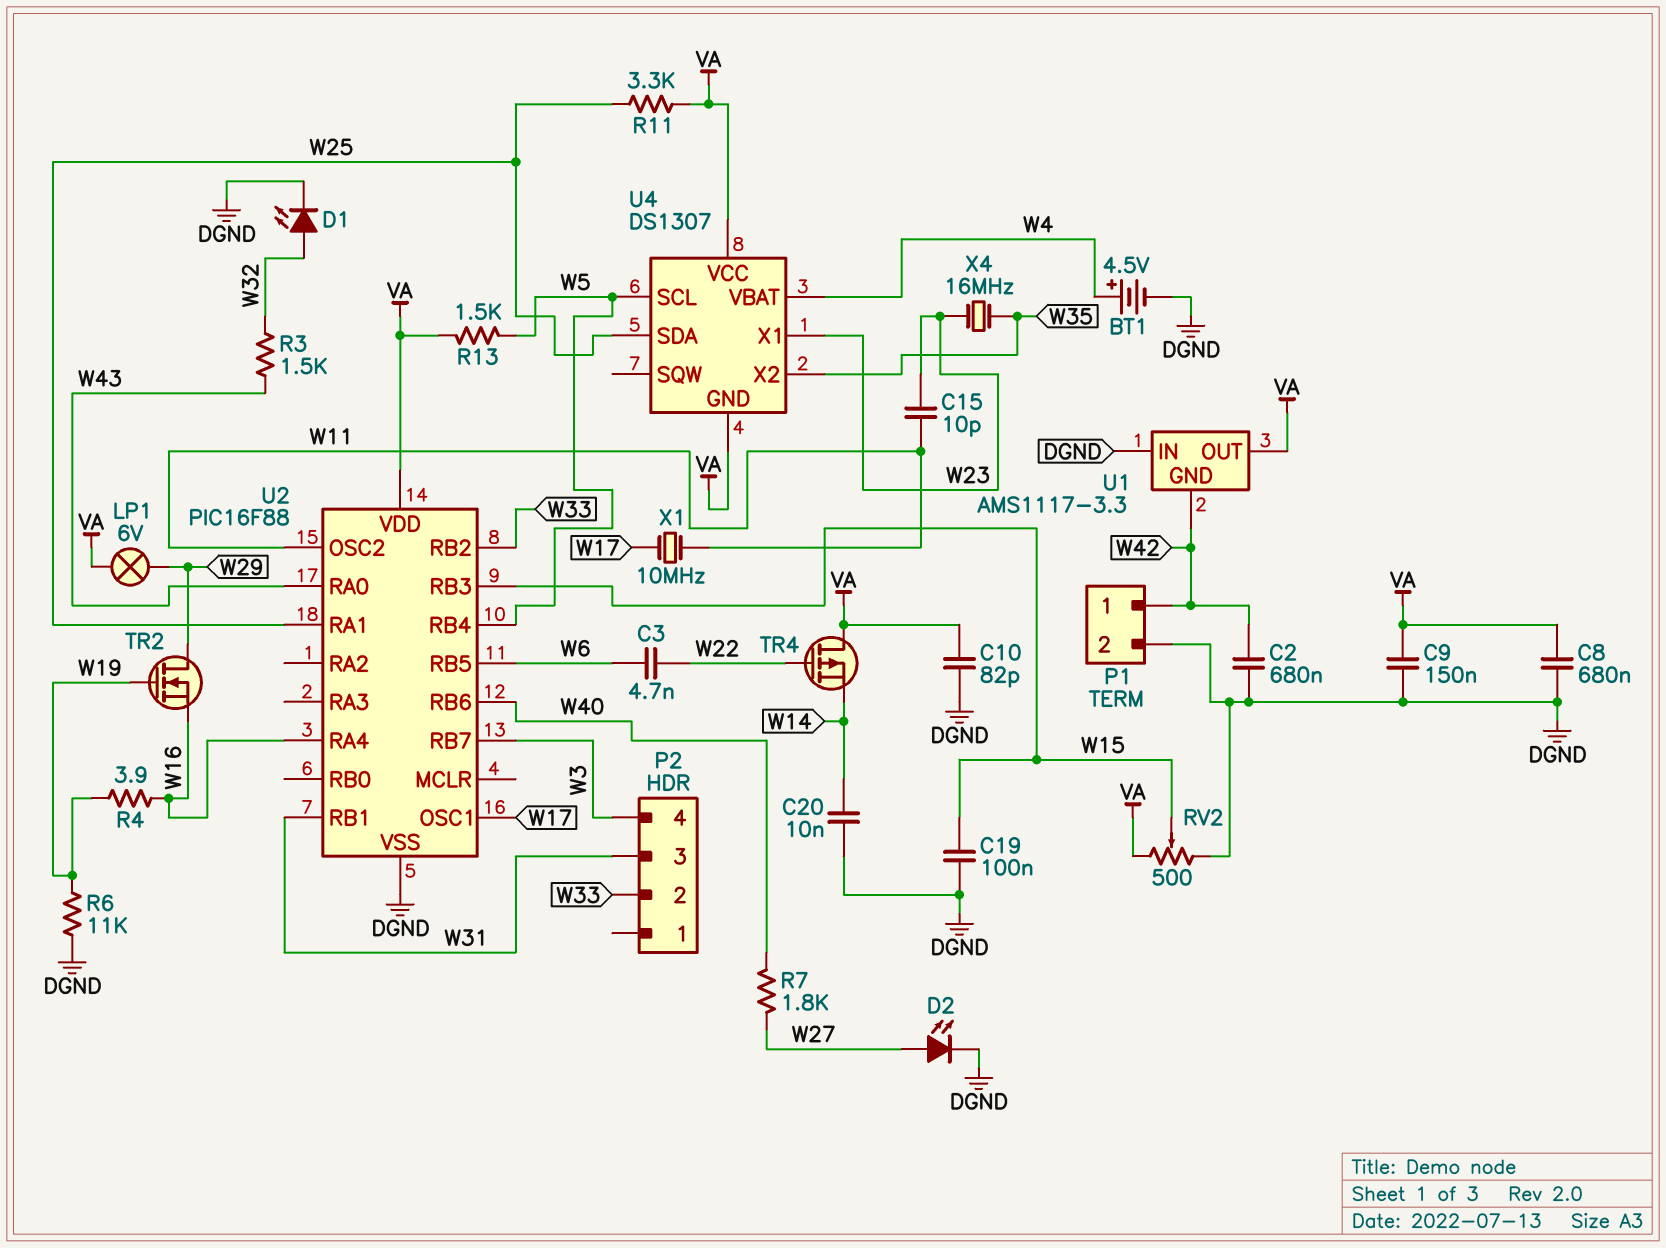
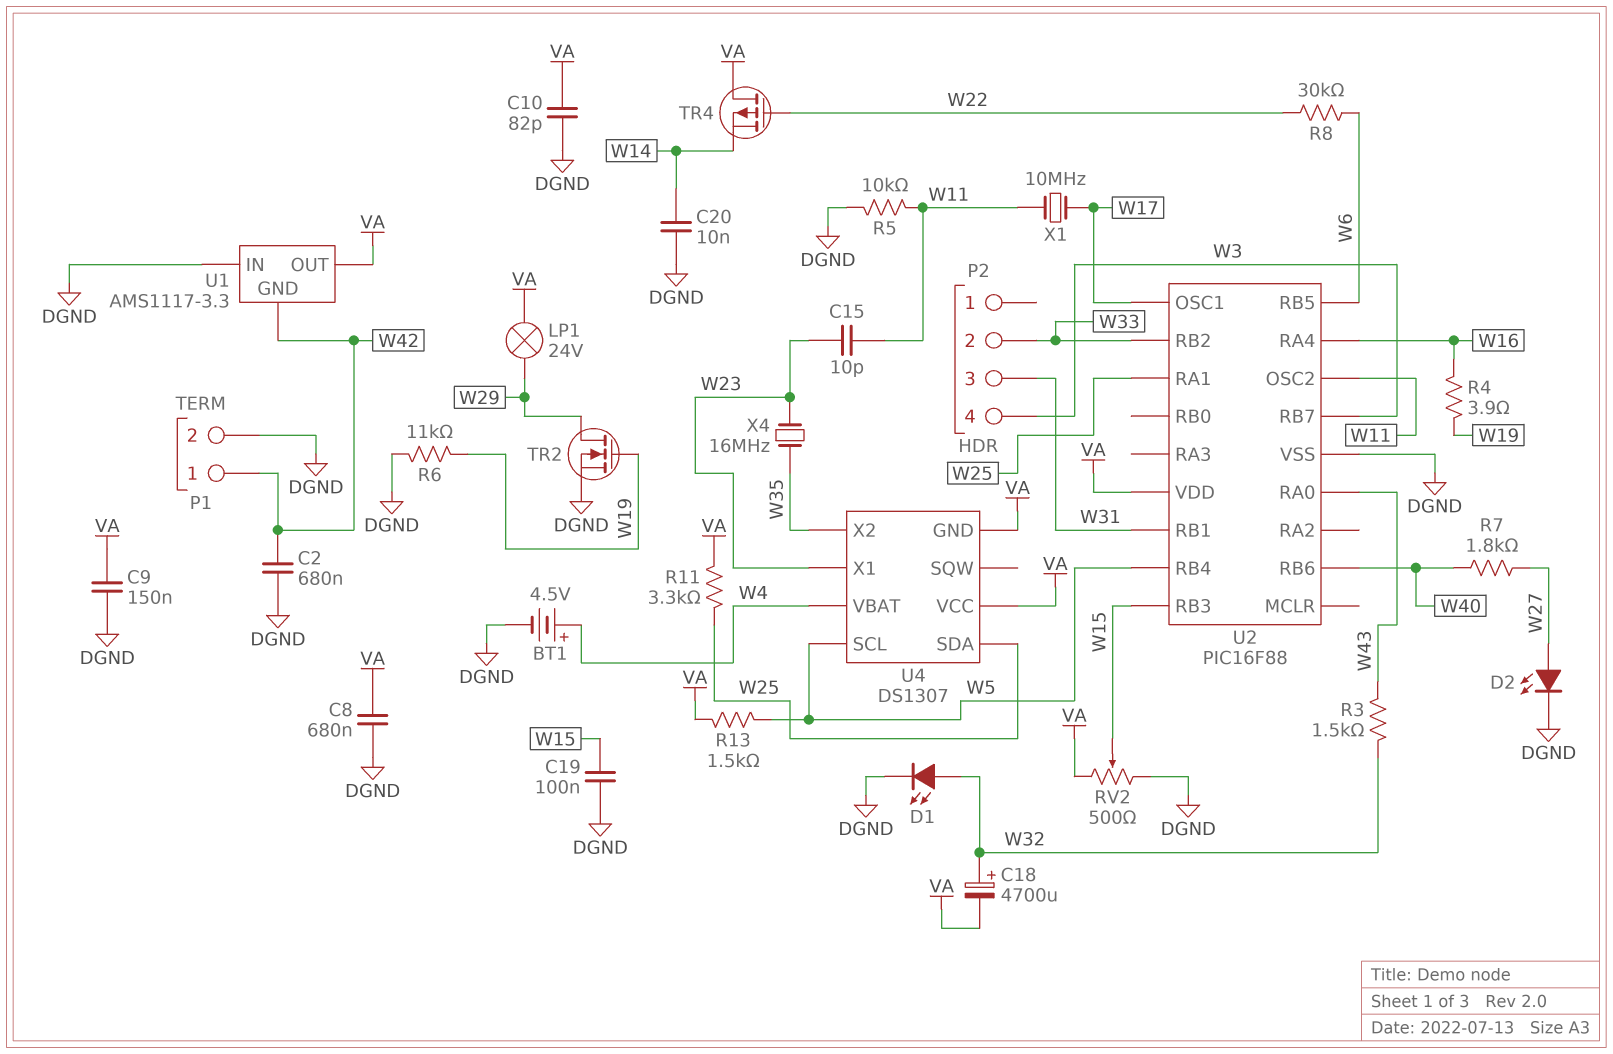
C3: 4.7nF (W6, W22) -> none
C18: none -> 4700uF (plus W32, minus VA)
LP1: lamp 6V (VA, W29) -> lamp 24V (VA, W29)
R5: none -> 10k (DGND, W11)
R8: none -> 30k (W6, W22)
TR2: NMOS (G W19, D W29, S W16) -> NMOS (G W19, D W29, S DGND)

